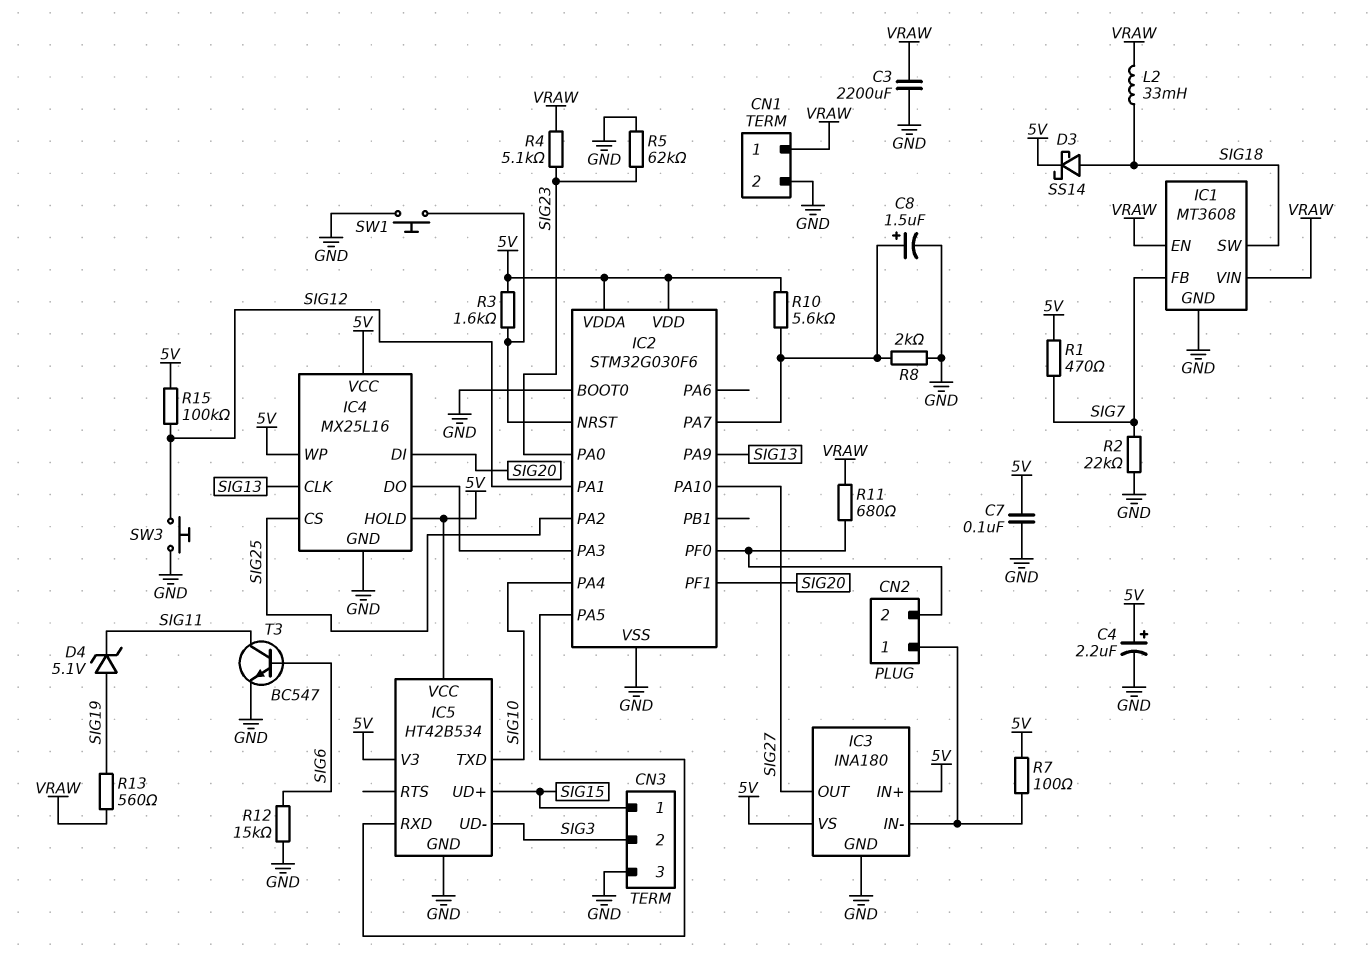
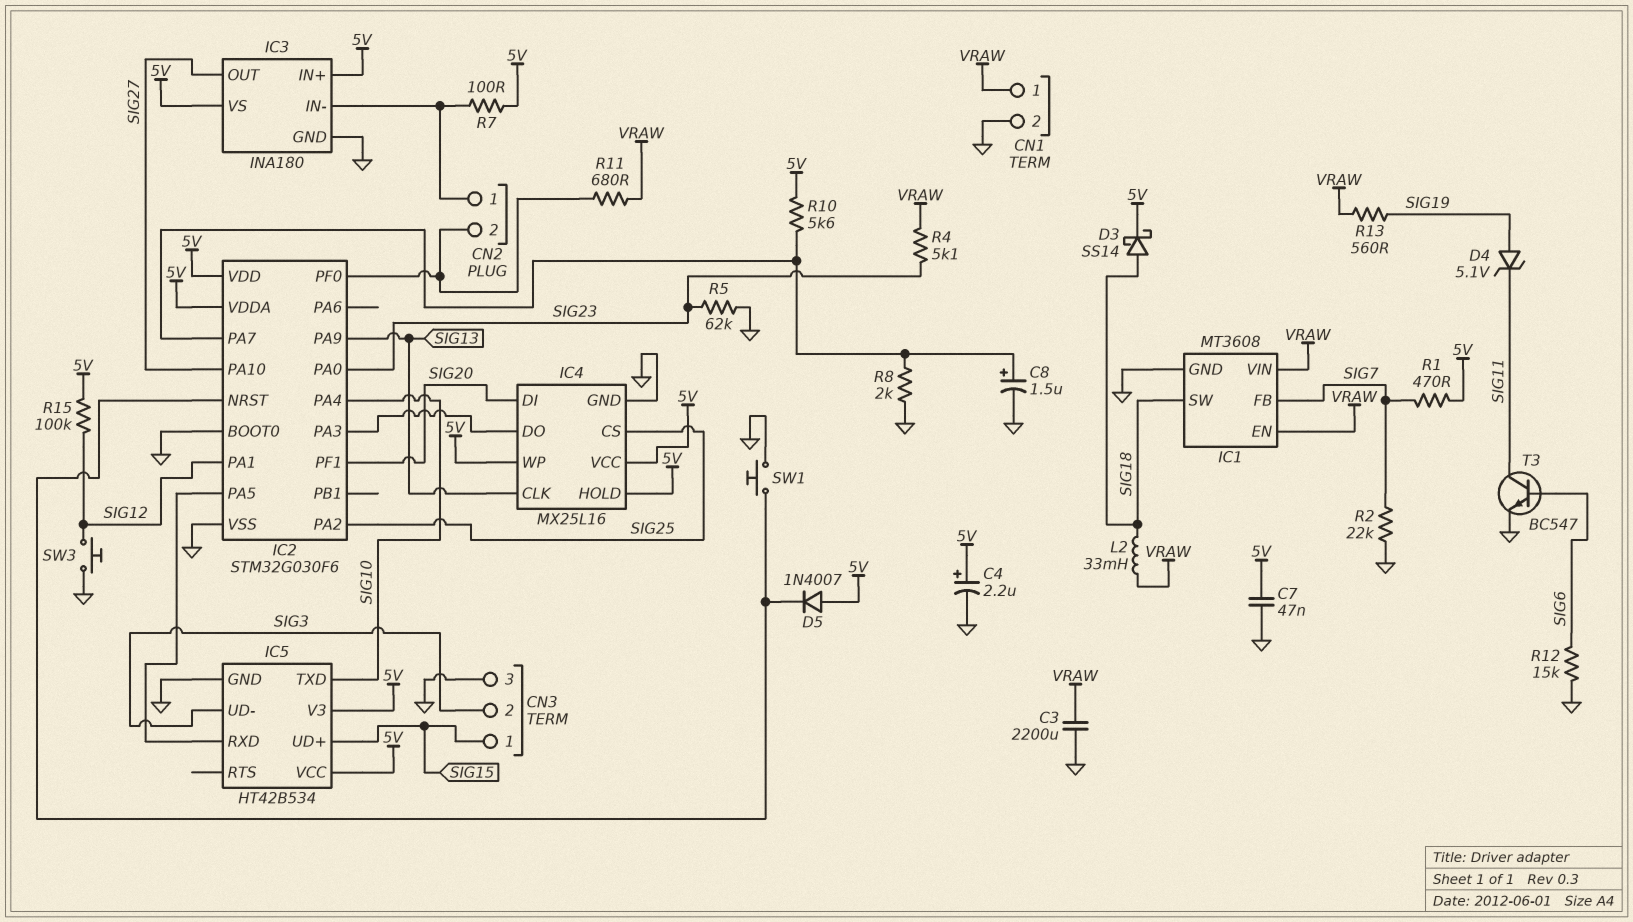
C7: 100nF (5V, GND) -> 47nF (5V, GND)
D5: none -> diode 1N4007 (A 5V, K IC2/NRST)
R3: 1.6k (5V, IC2/NRST) -> none

